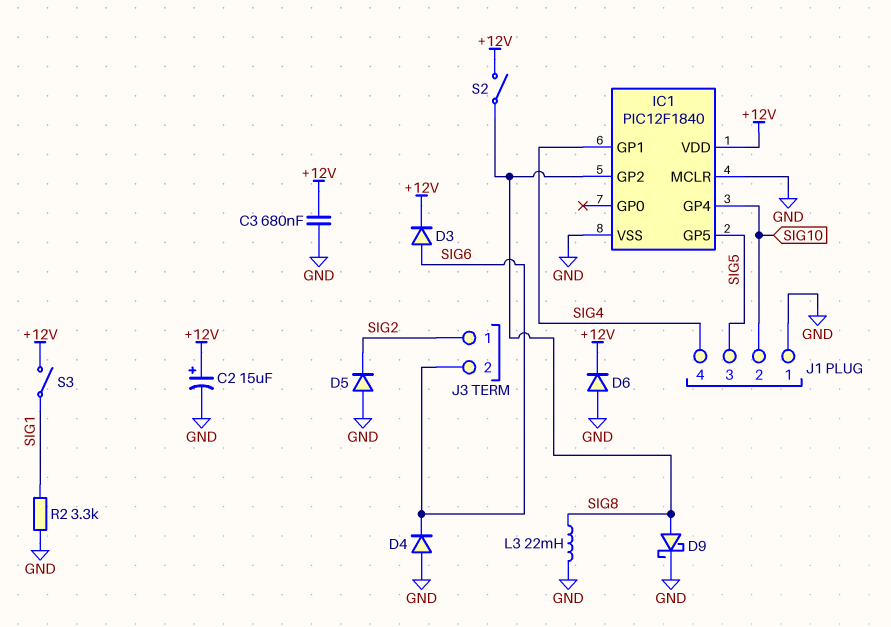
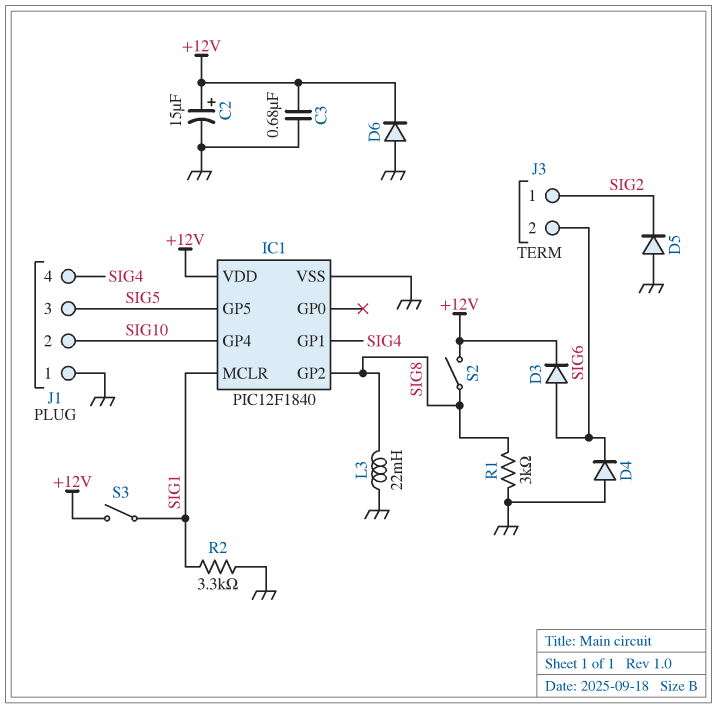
D9: schottky (A SIG8, K GND) -> none
IC1 pin MCLR: GND -> SIG1
R1: none -> 3k (GND, SIG8)

